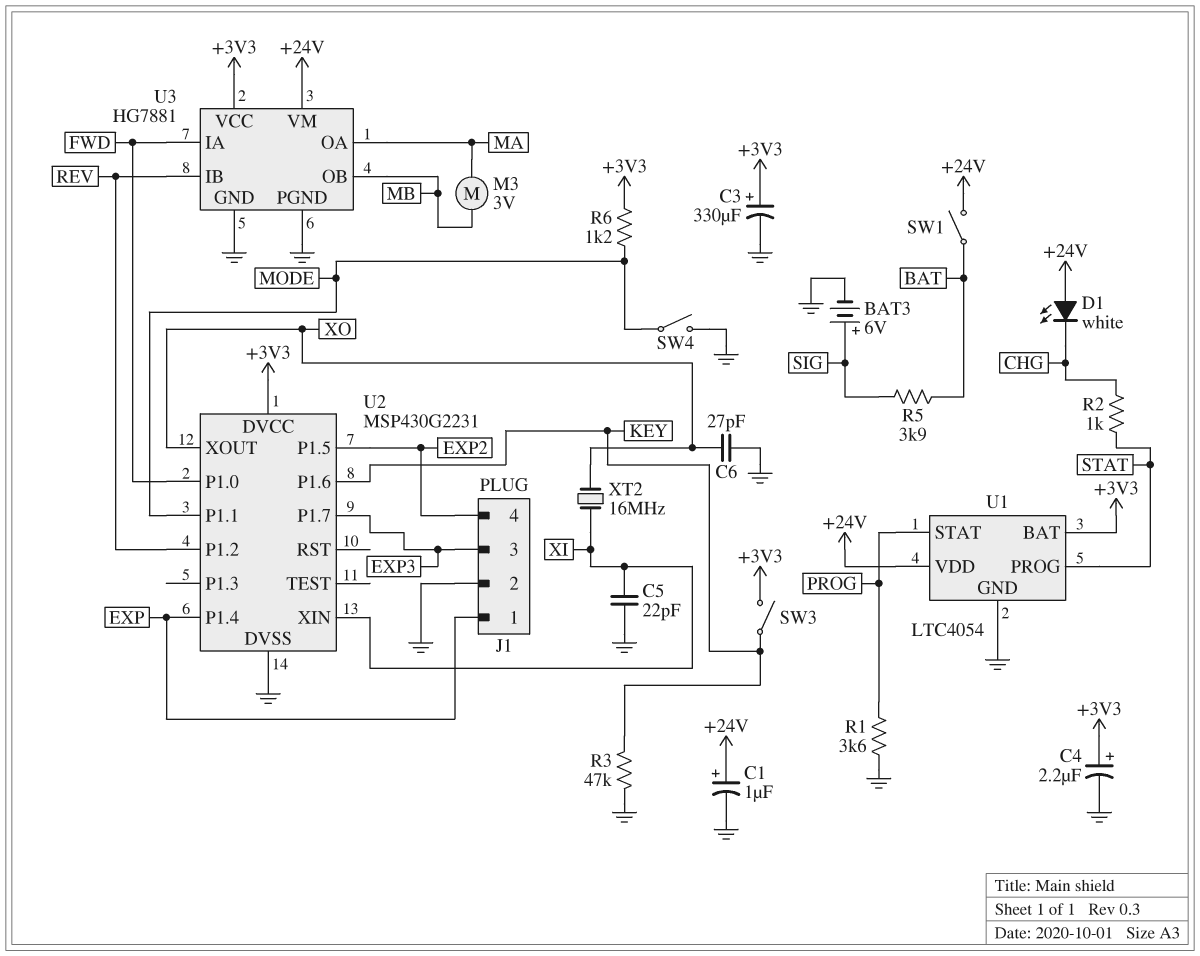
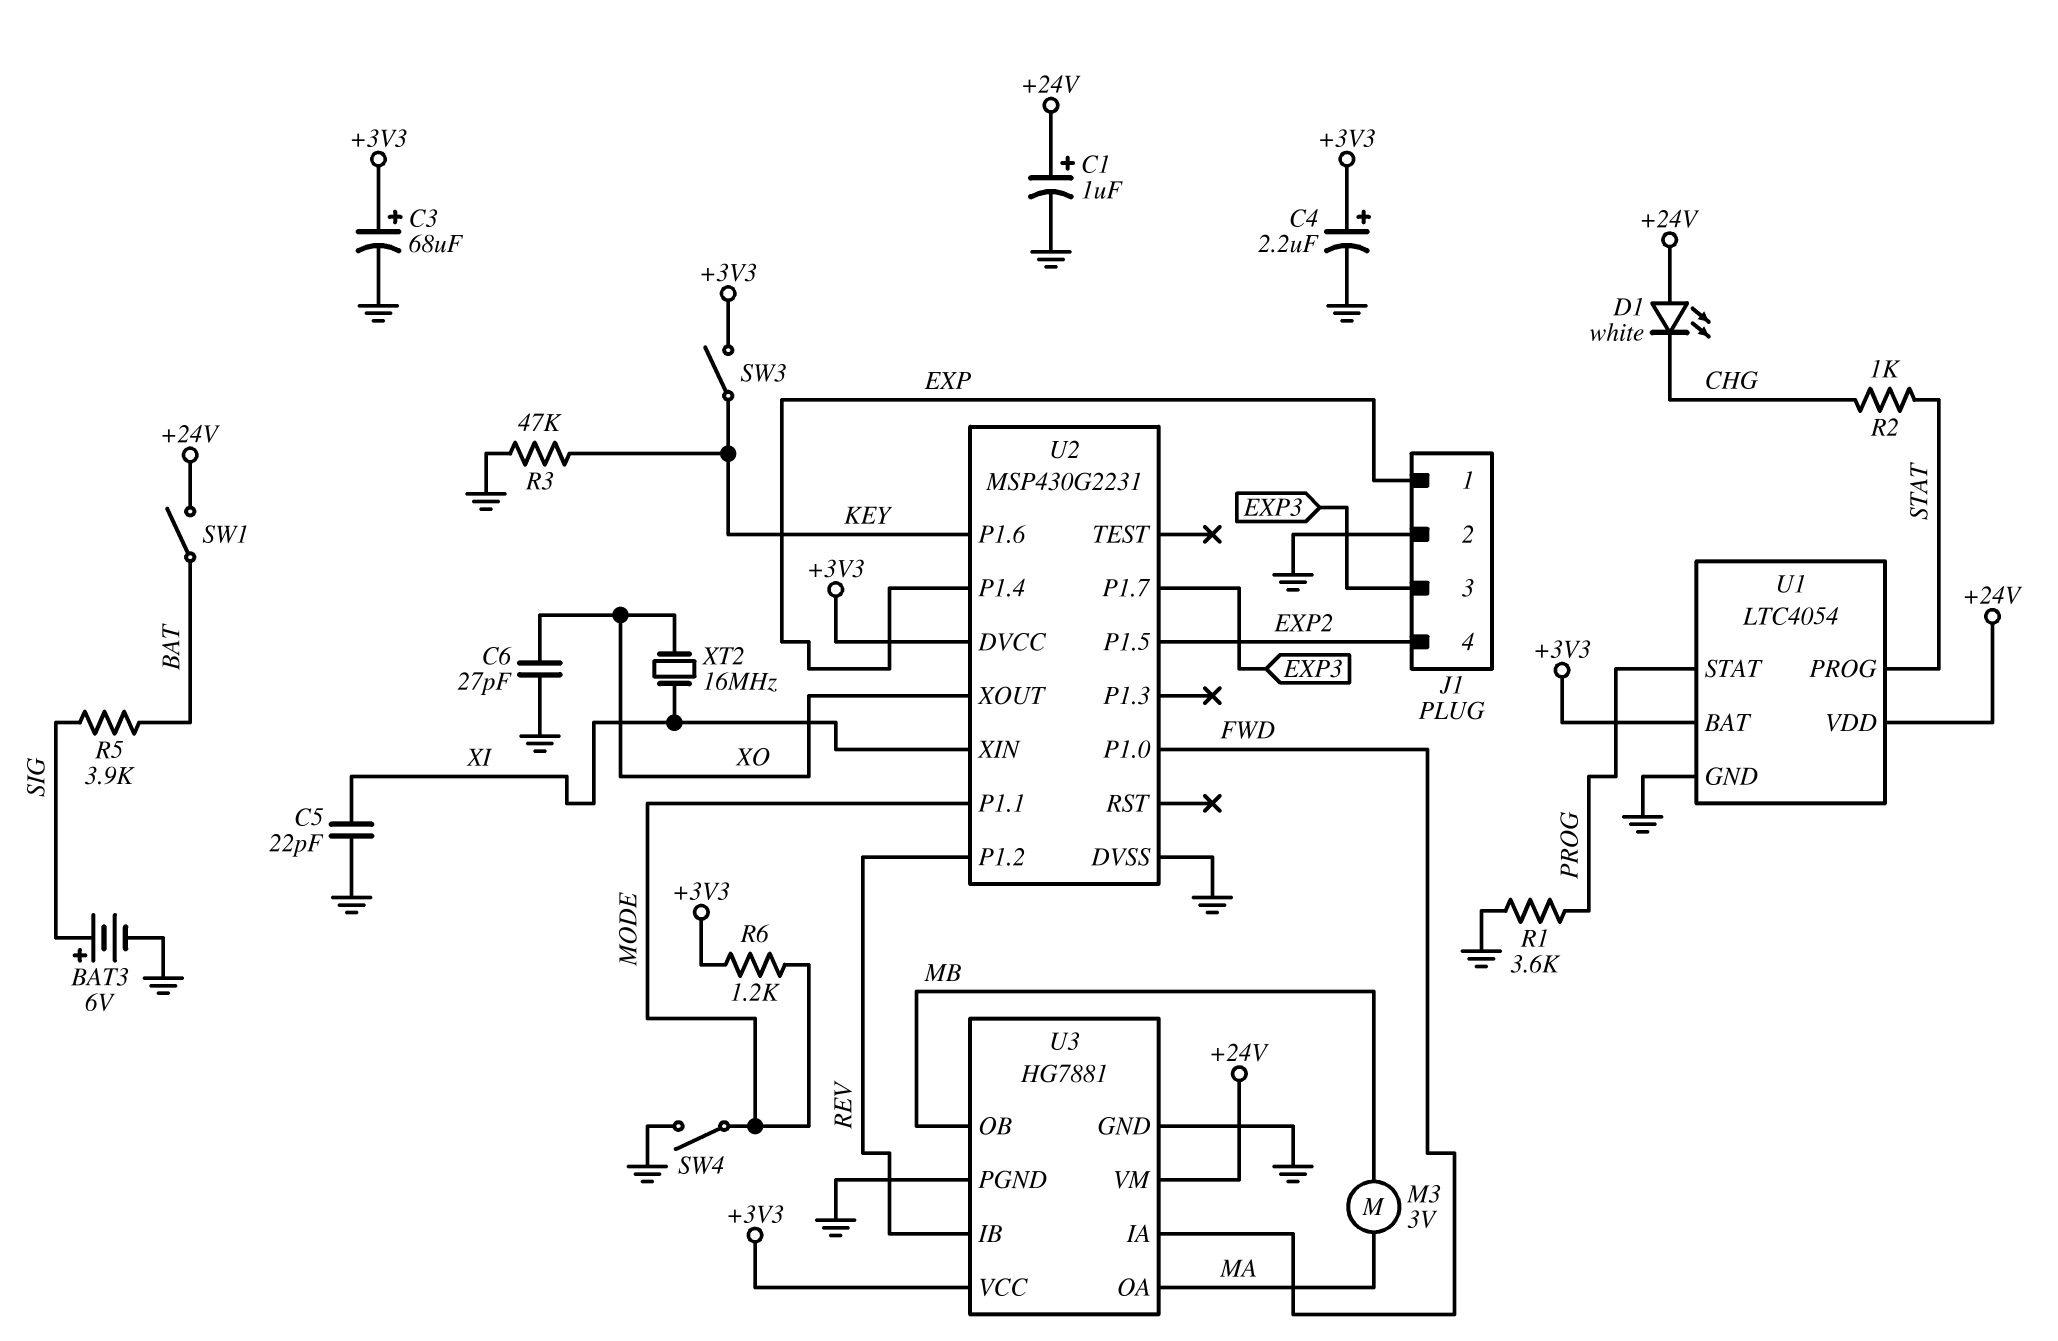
C3: 330uF (plus +3V3, minus GND) -> 68uF (plus +3V3, minus GND)

